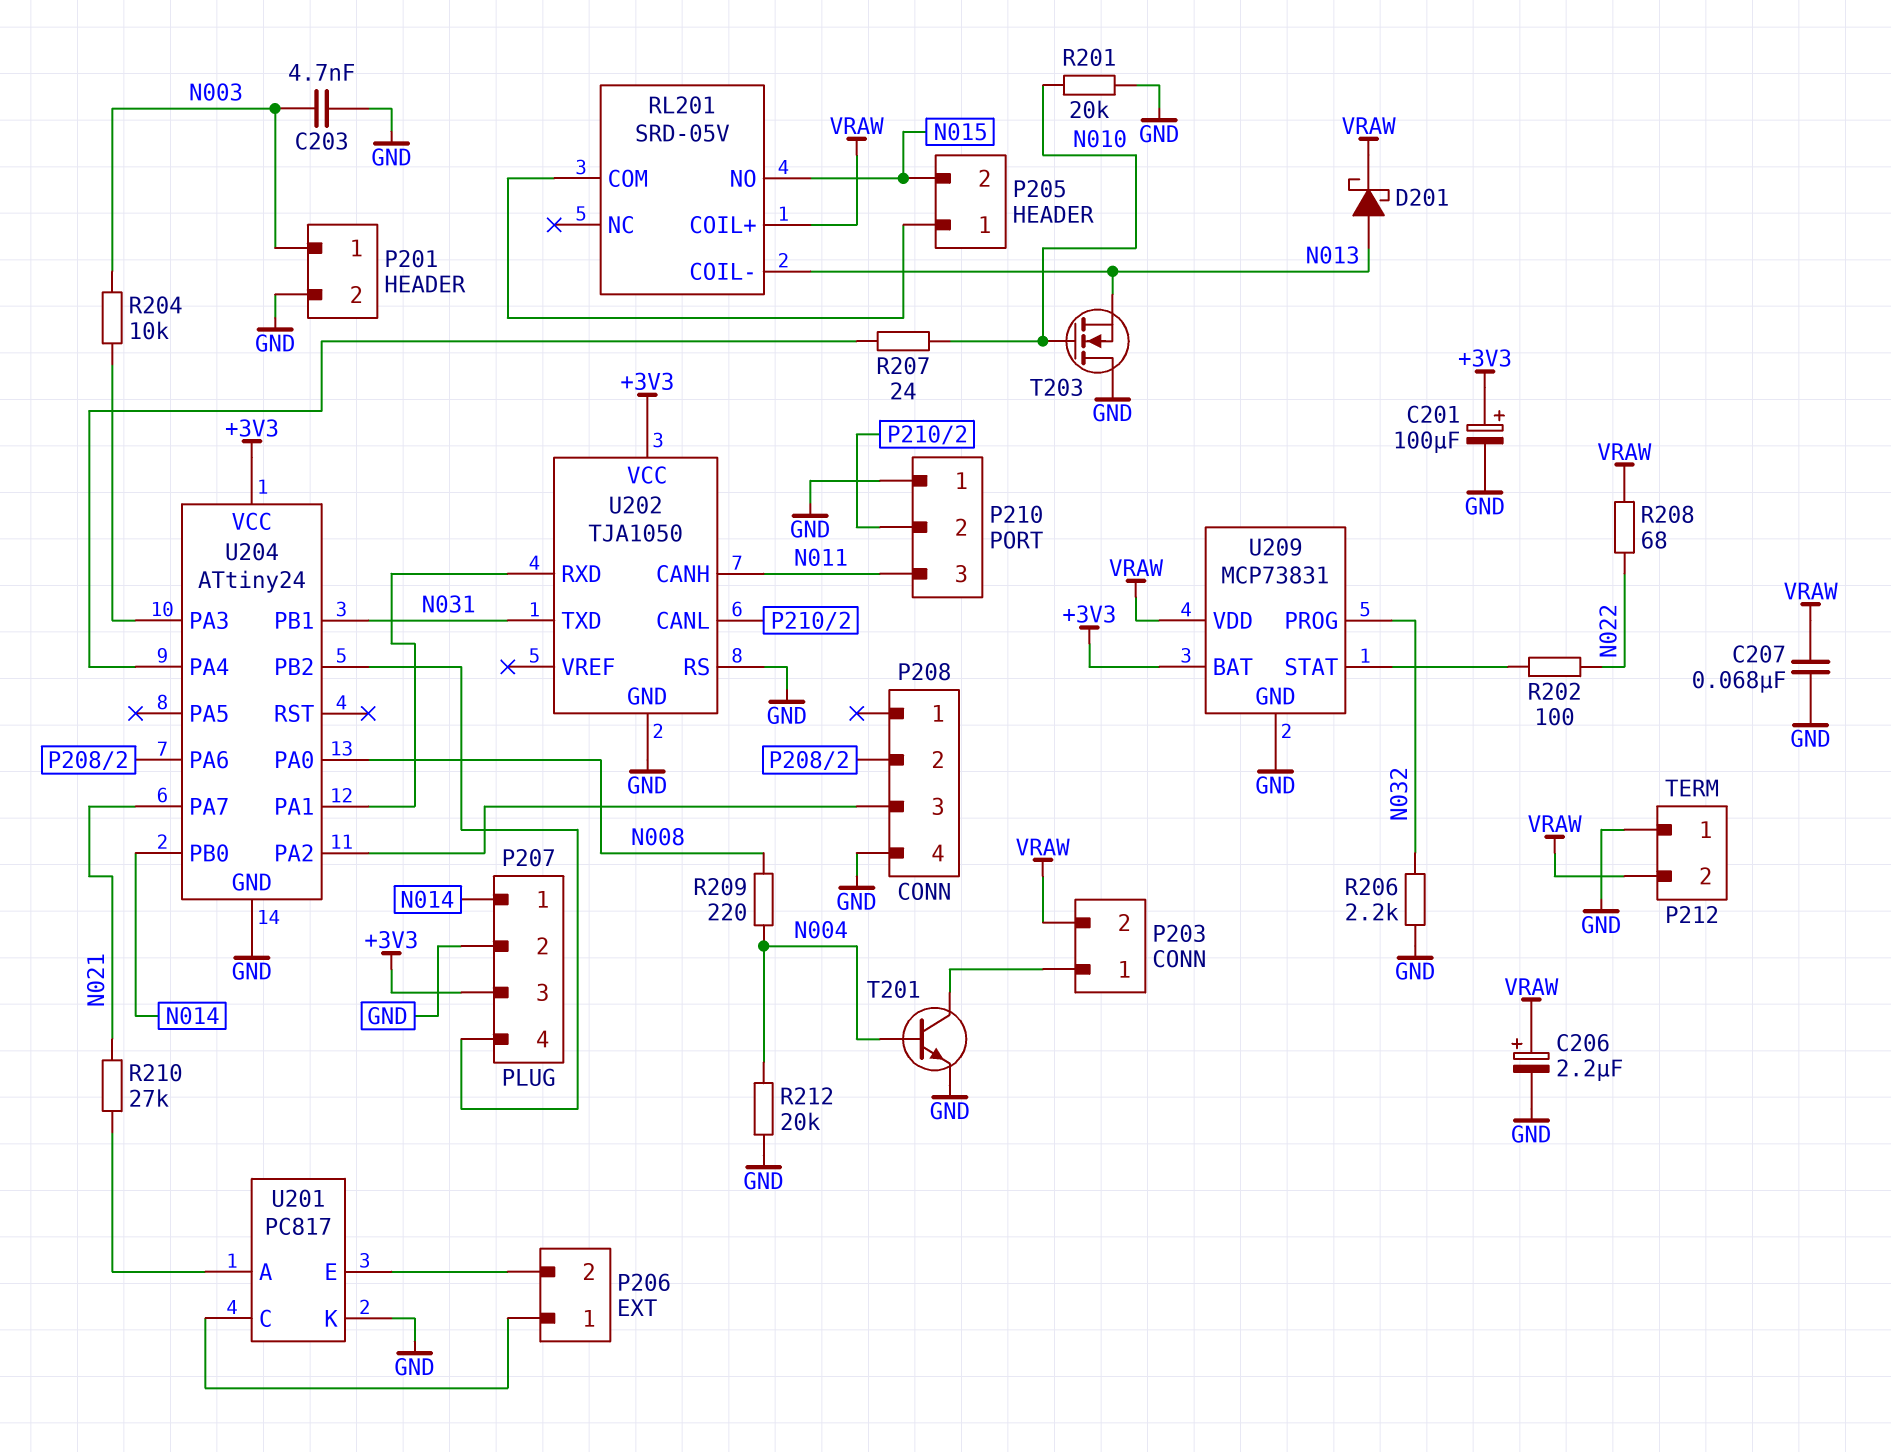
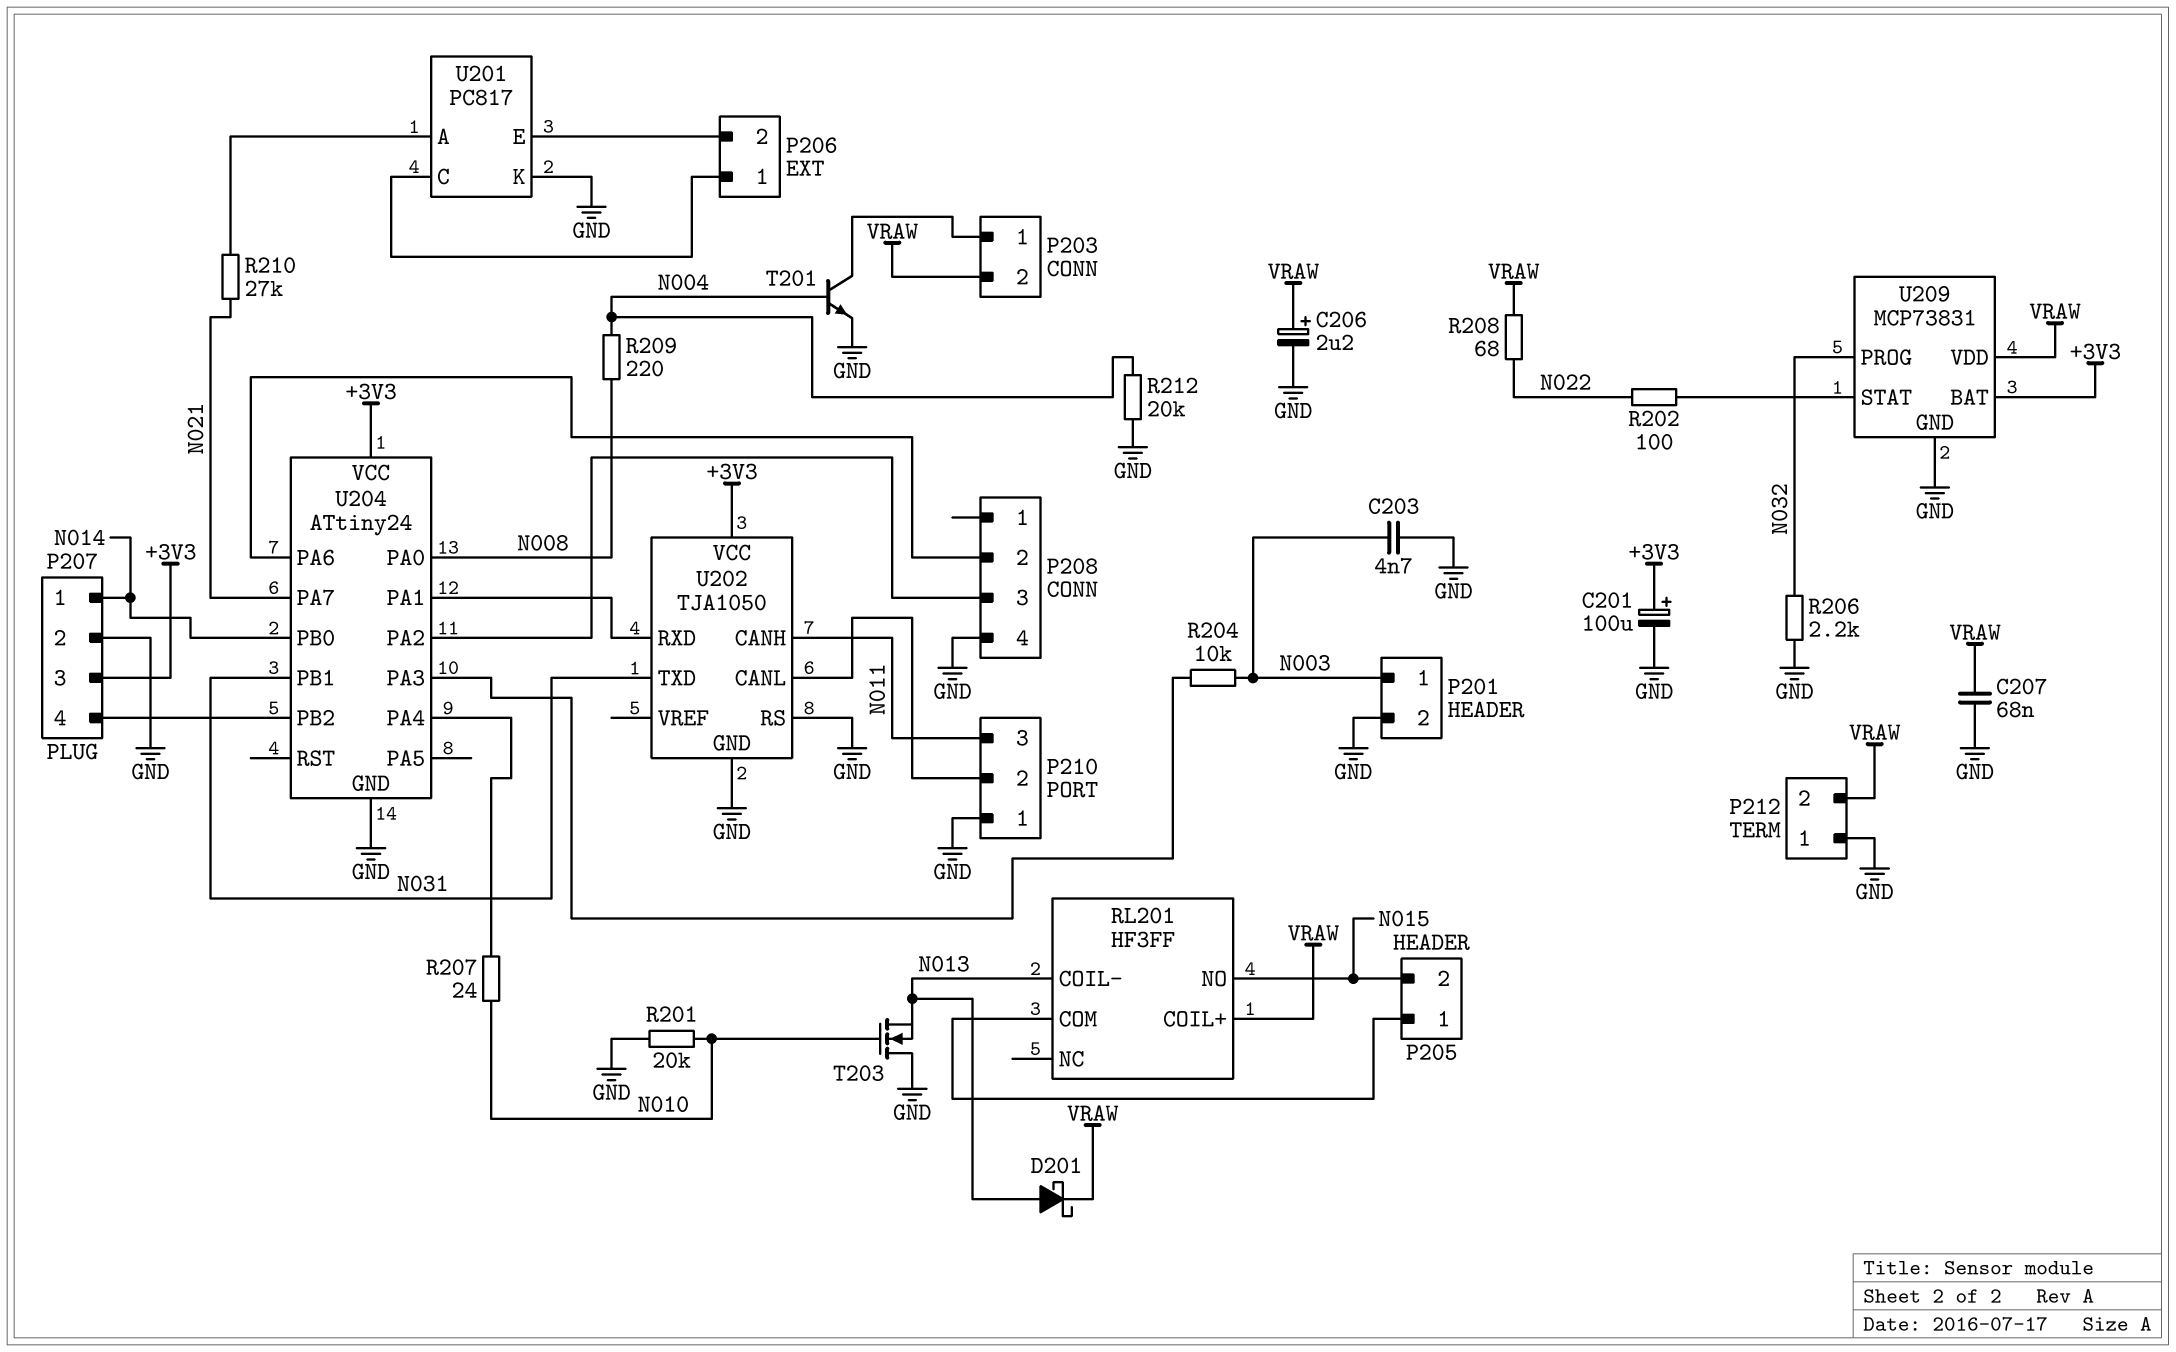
RL201: SRD-05V -> HF3FF

